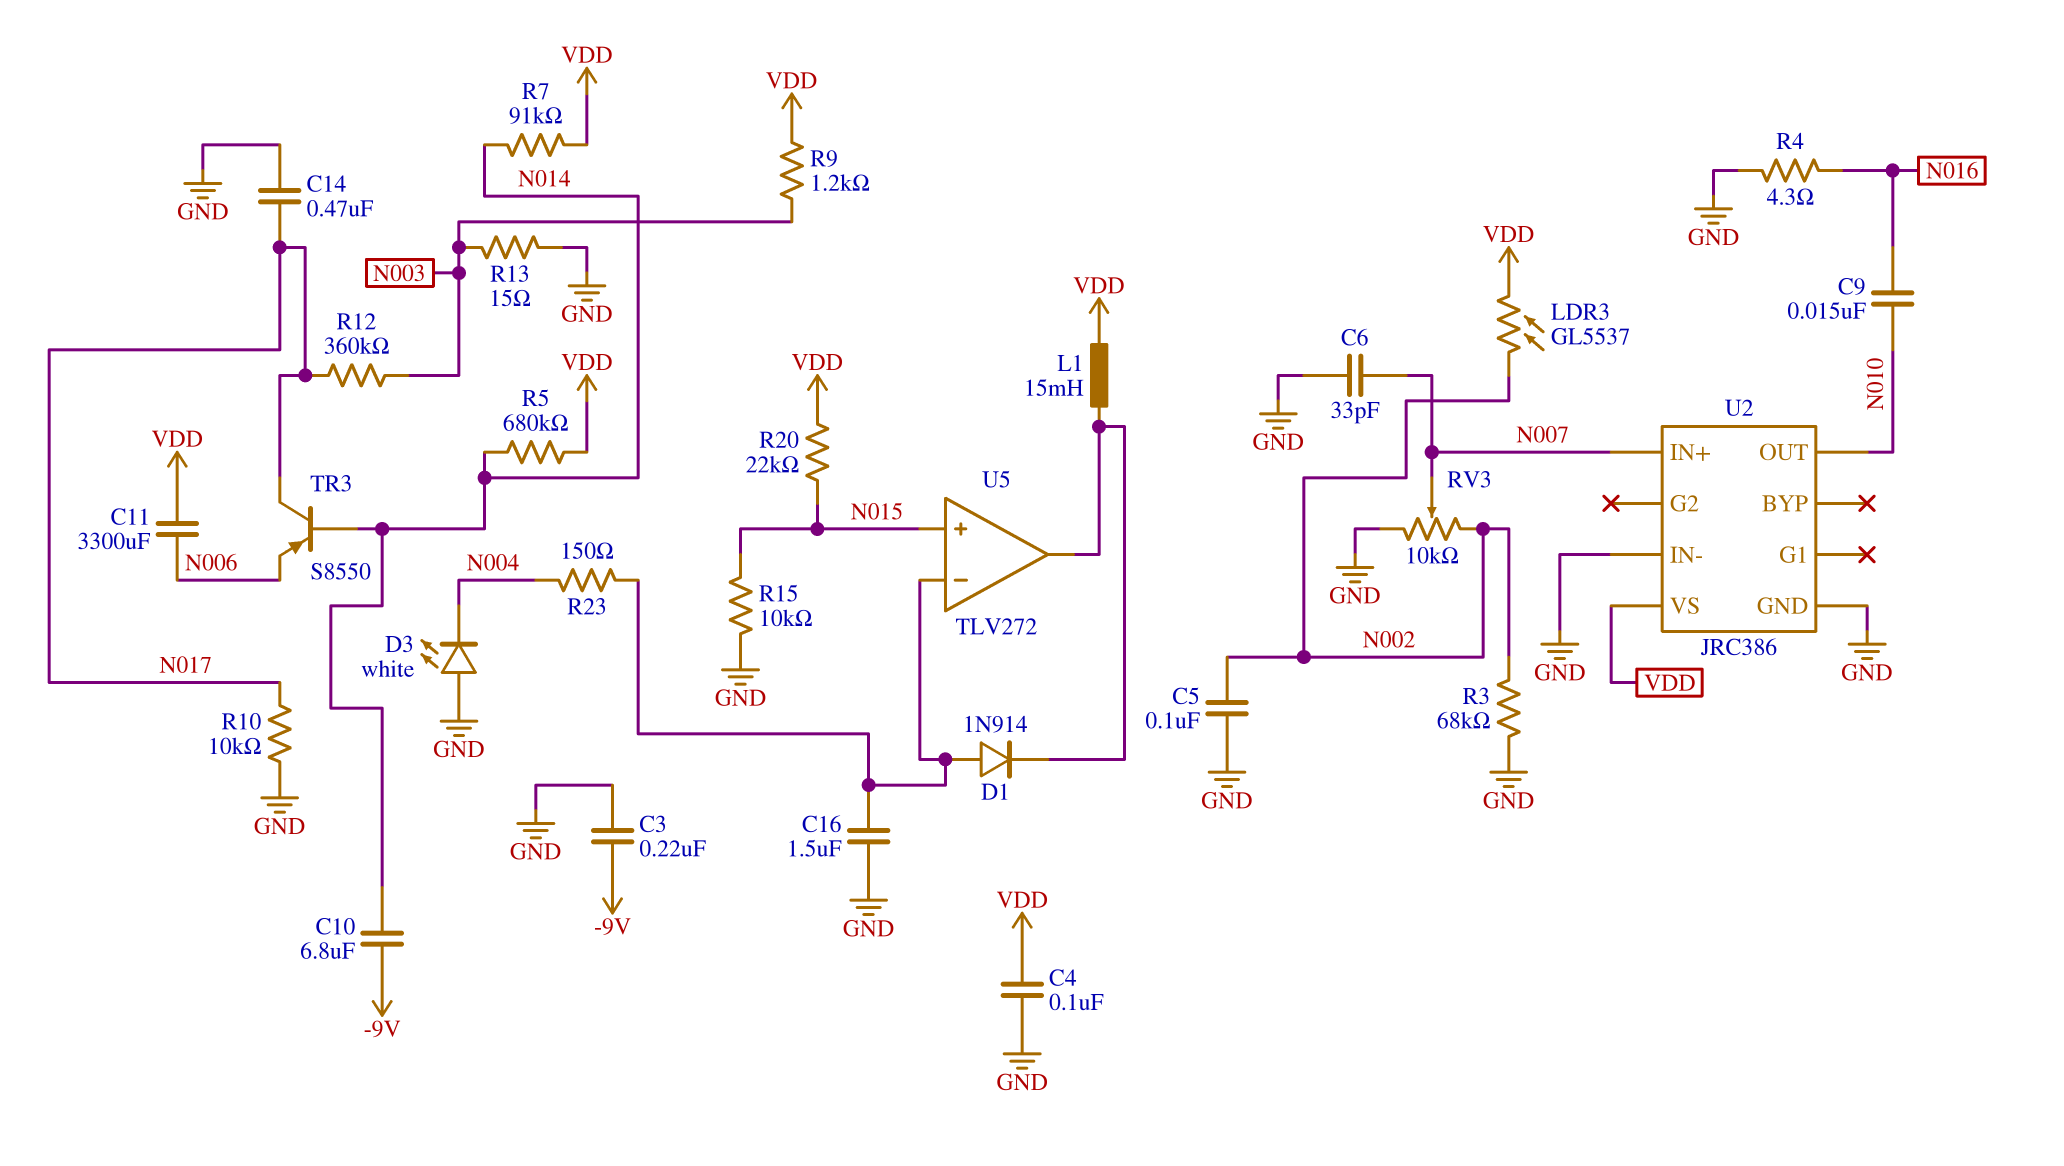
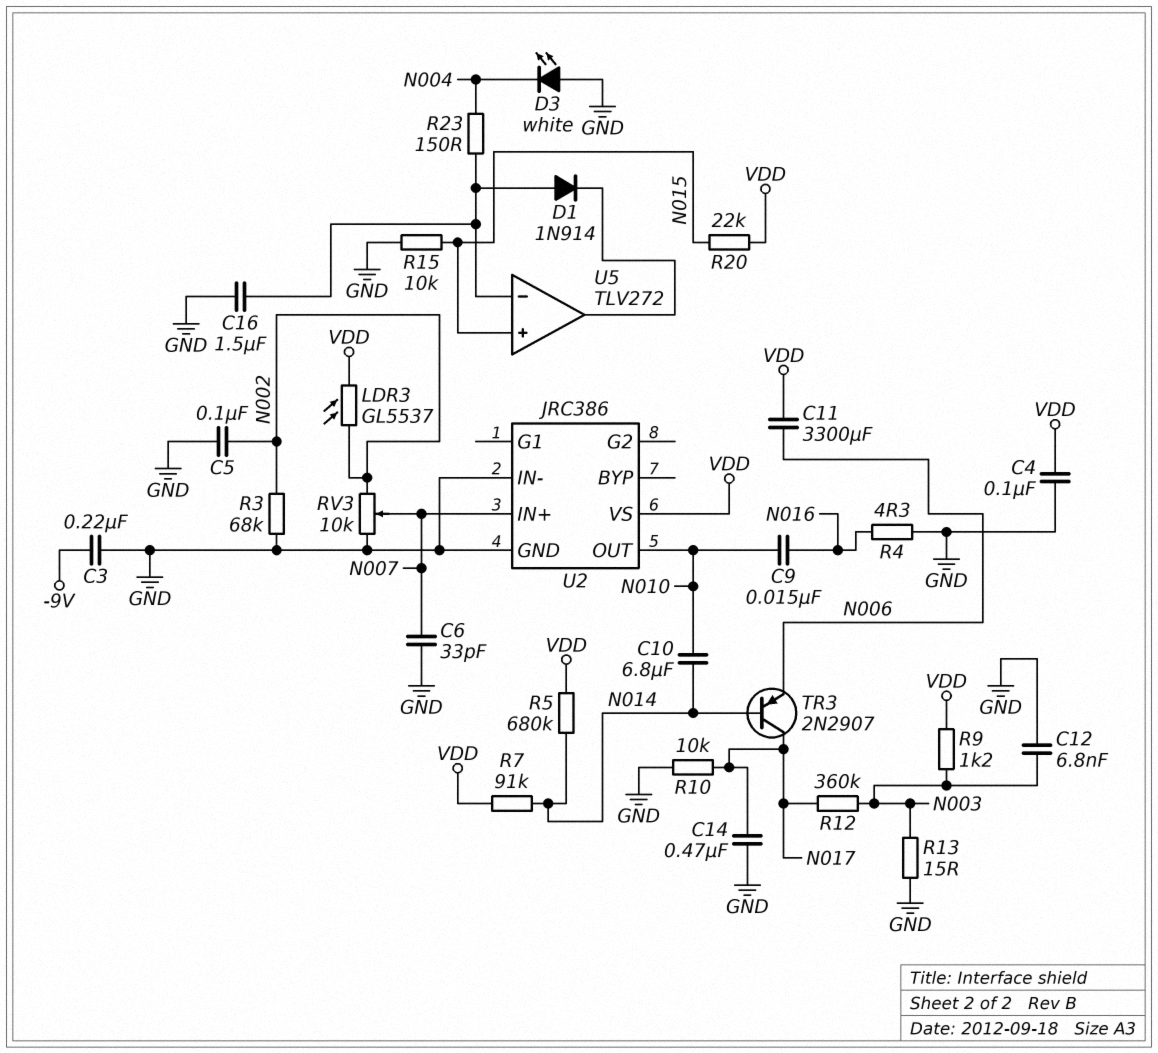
C10: 6.8uF (-9V, N014) -> 6.8uF (N010, N014)
C12: none -> 6.8nF (GND, N003)
L1: 15mH (U5/out, VDD) -> none
TR3: PNP S8550 (B N014, C N017, E N006) -> PNP 2N2907 (B N014, C N017, E N006)

